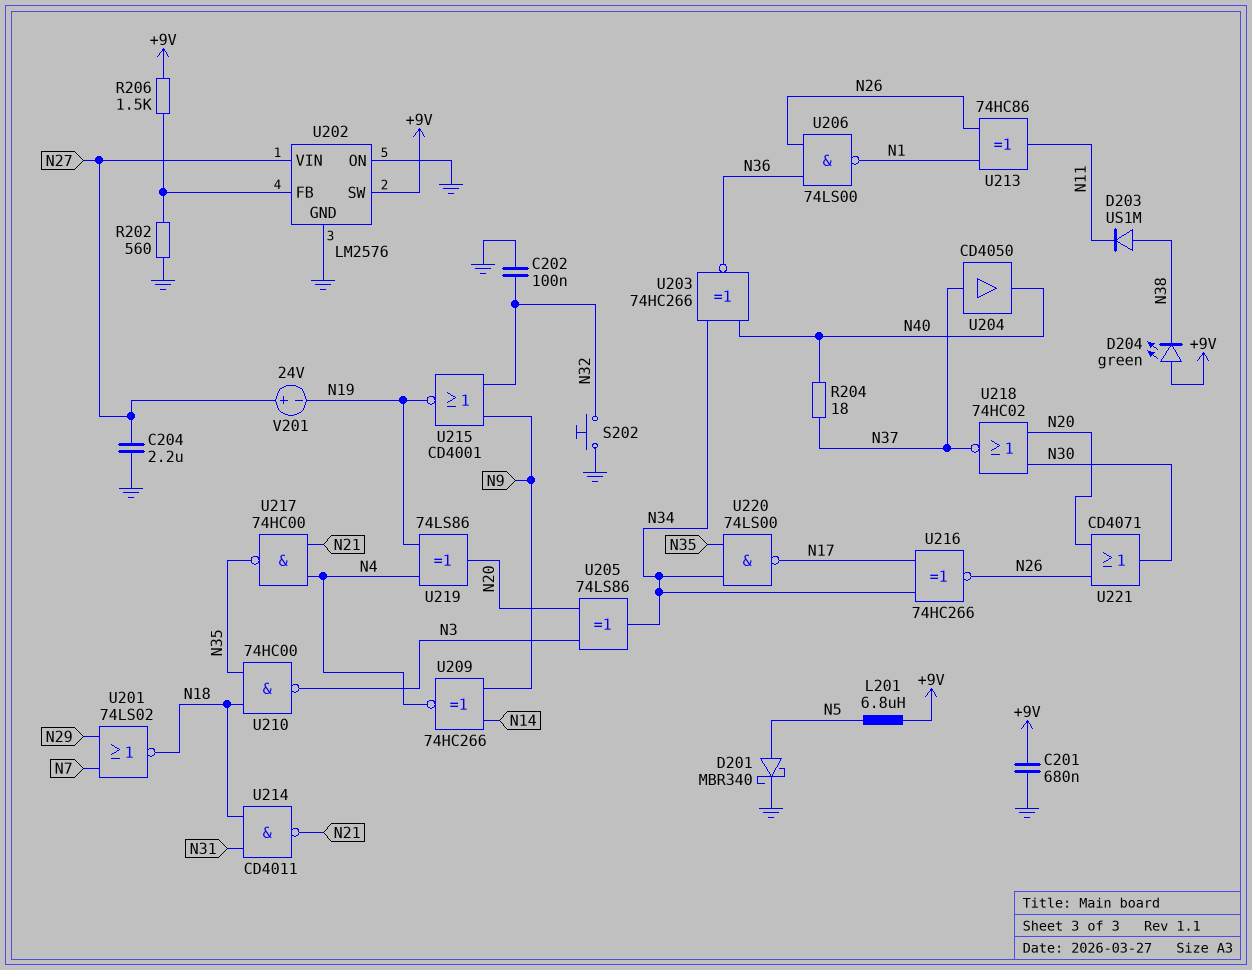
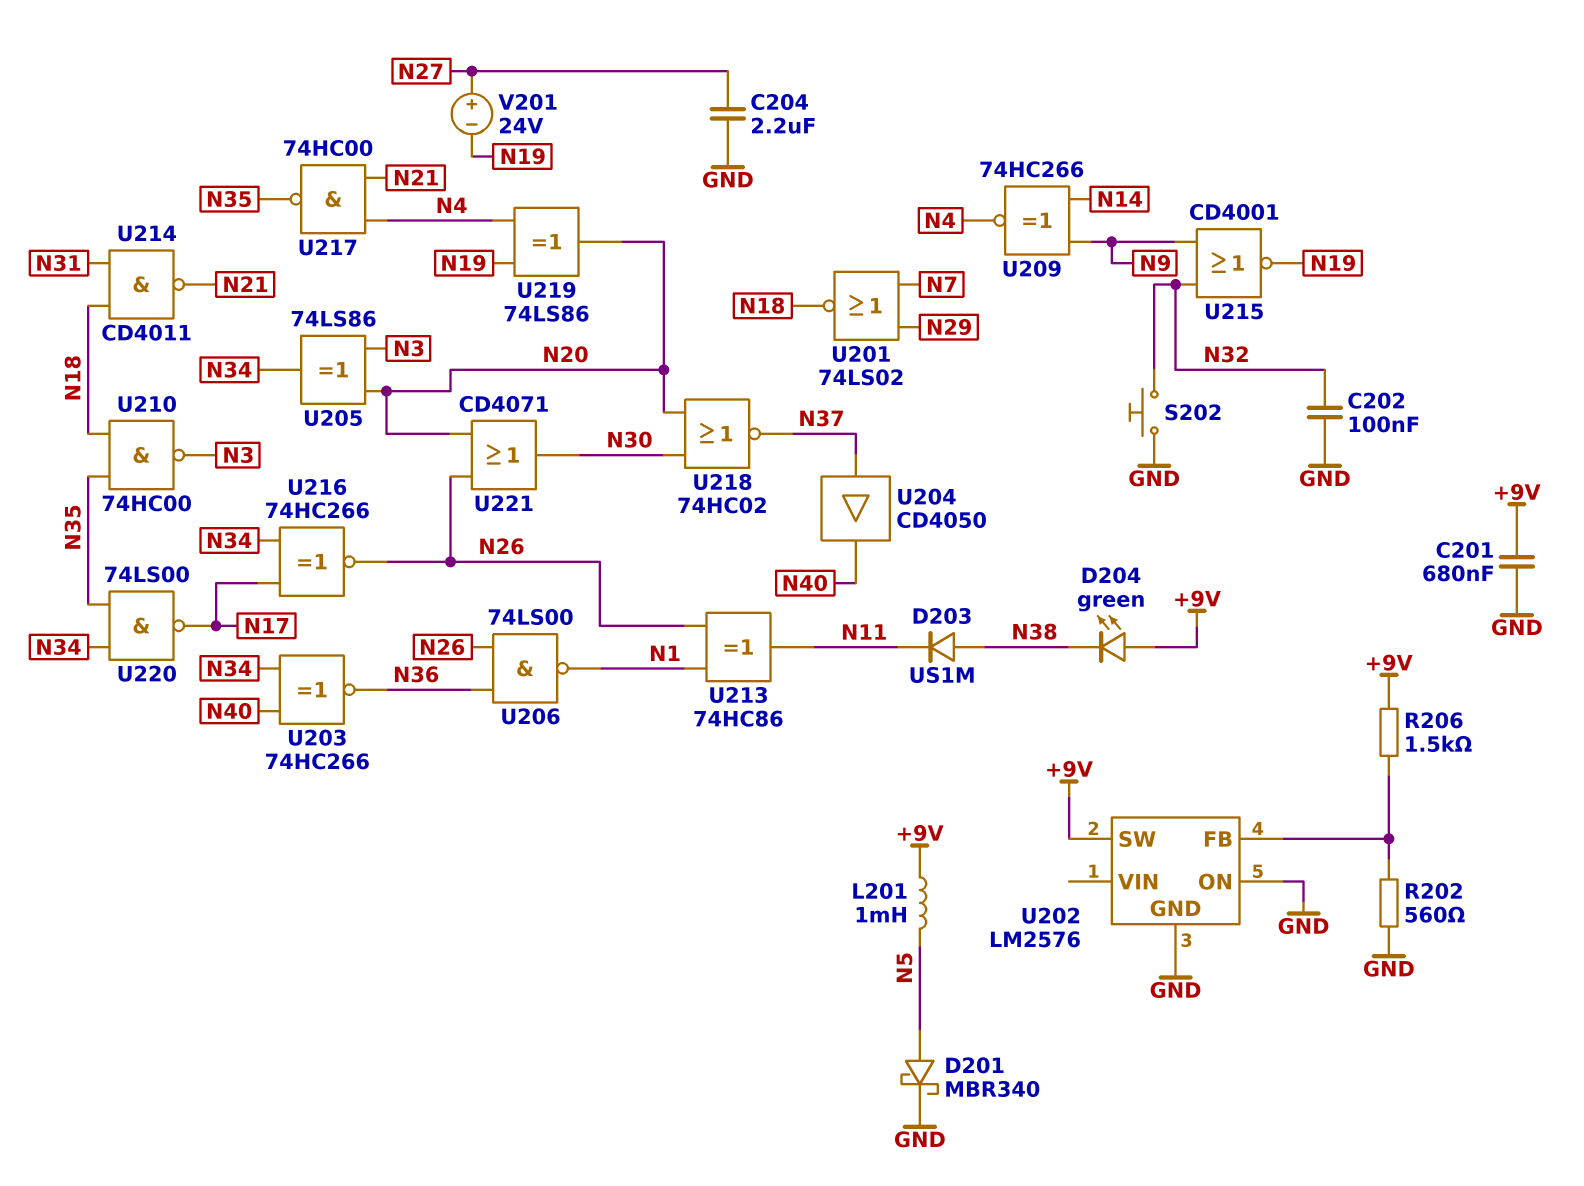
L201: 6.8uH (+9V, N5) -> 1mH (+9V, N5)
R204: 18 (N37, N40) -> none
U202 pin VIN: N27 -> none

